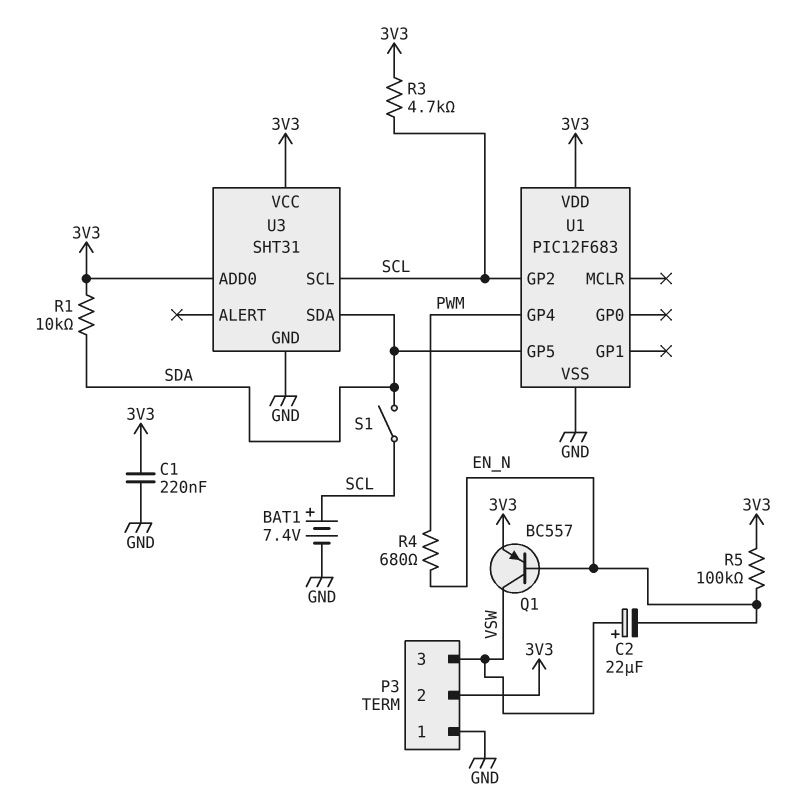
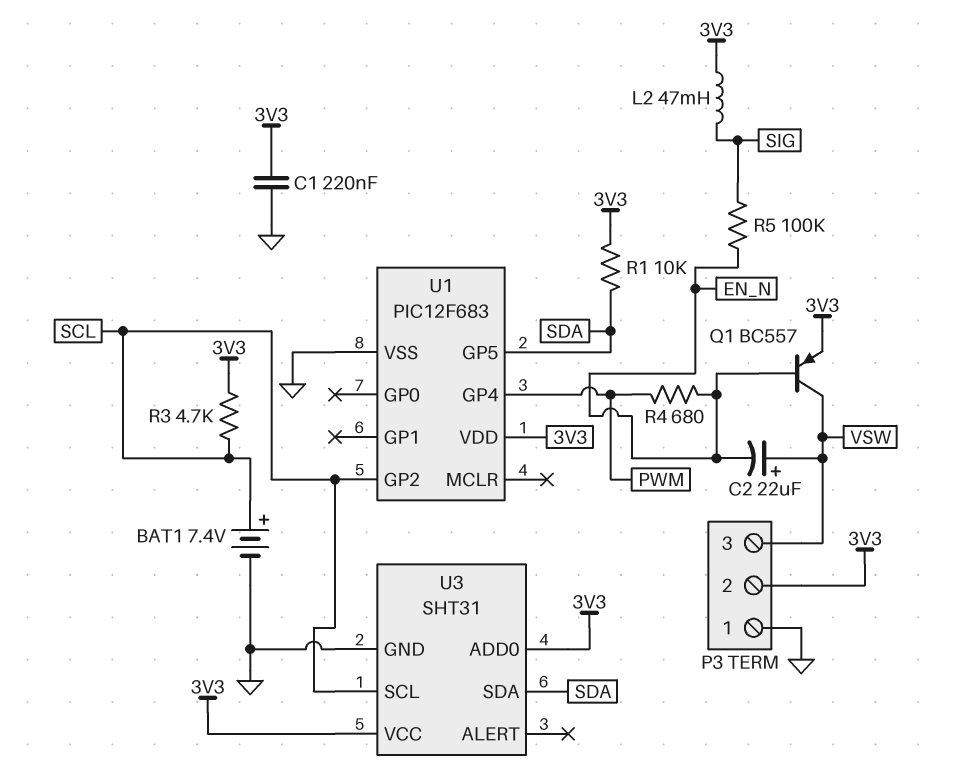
L2: none -> 47mH (3V3, SIG)
R5: 100k (3V3, EN_N) -> 100k (EN_N, SIG)
S1: switch (SCL, SDA) -> none

